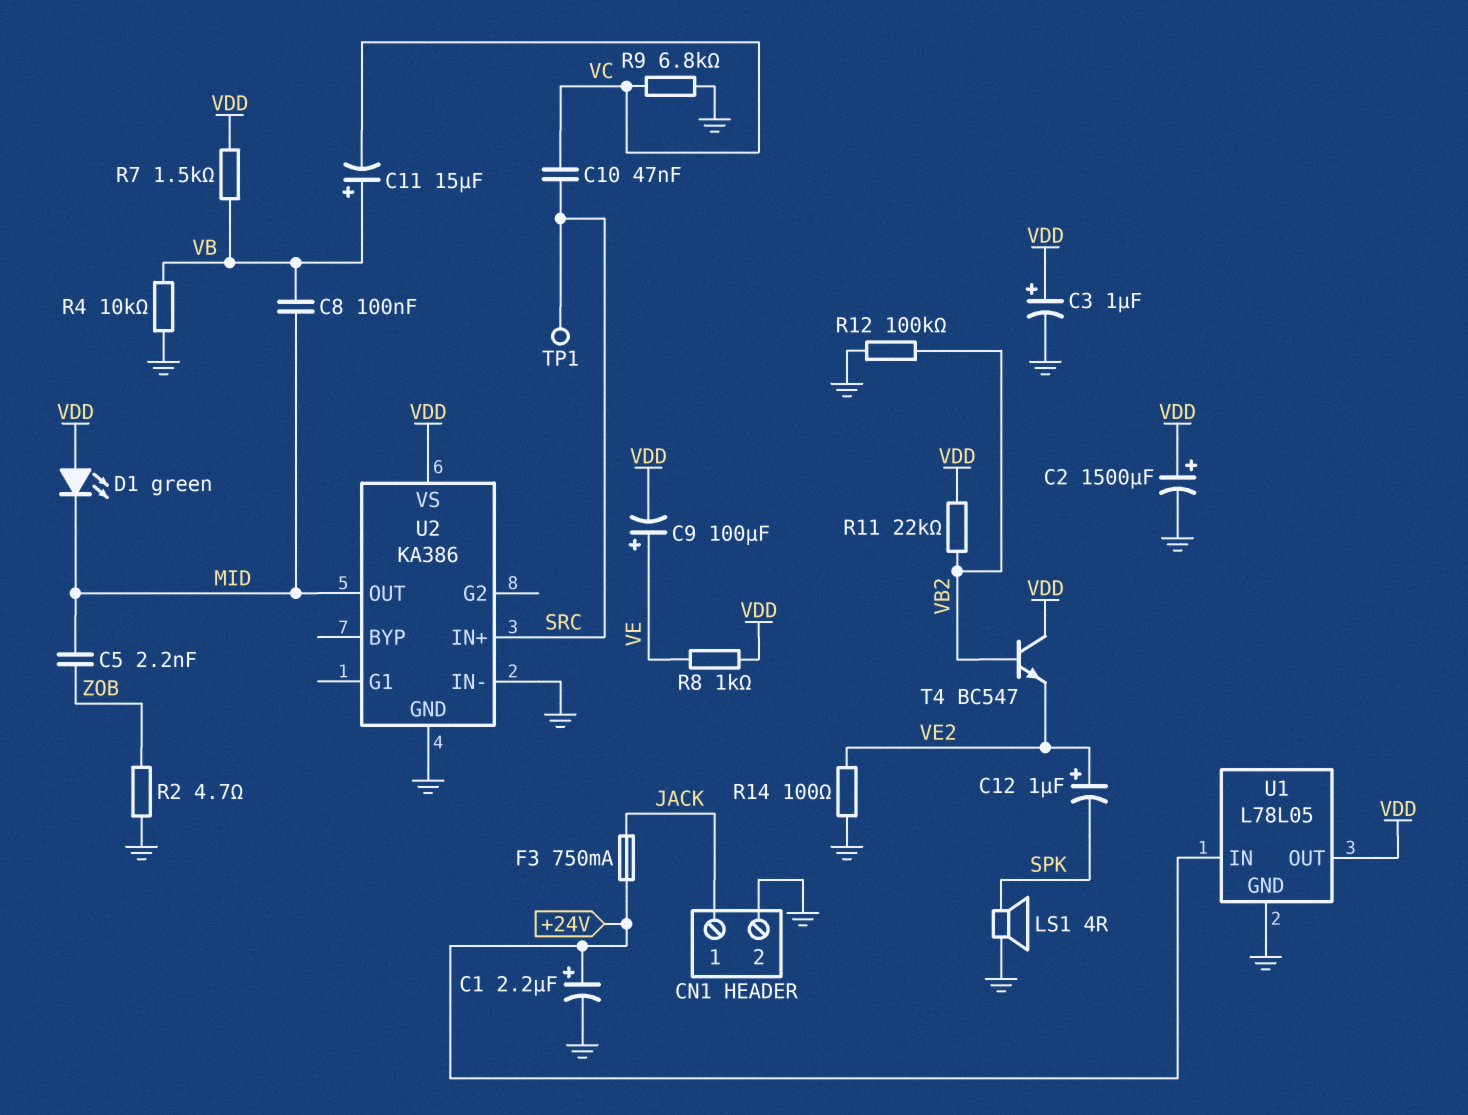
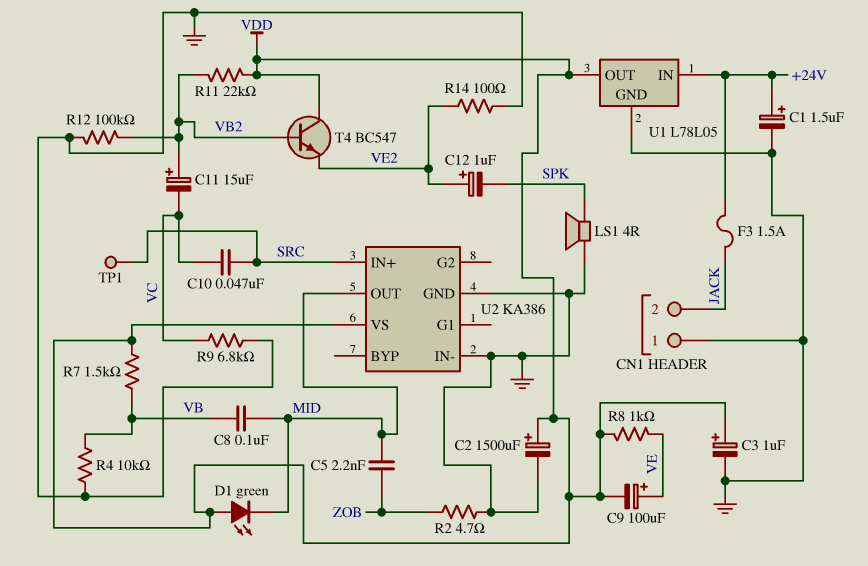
C1: 2.2uF (plus +24V, minus GND) -> 1.5uF (plus +24V, minus GND)
C11: 15uF (plus VB, minus VC) -> 15uF (plus VB2, minus VC)
CN1 pin 1: JACK -> GND
CN1 pin 2: GND -> JACK
F3: 750mA (+24V, JACK) -> 1.5A (+24V, JACK)

